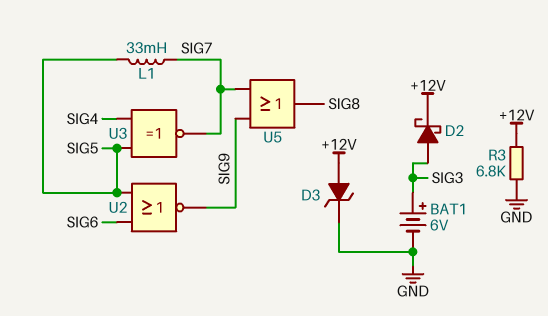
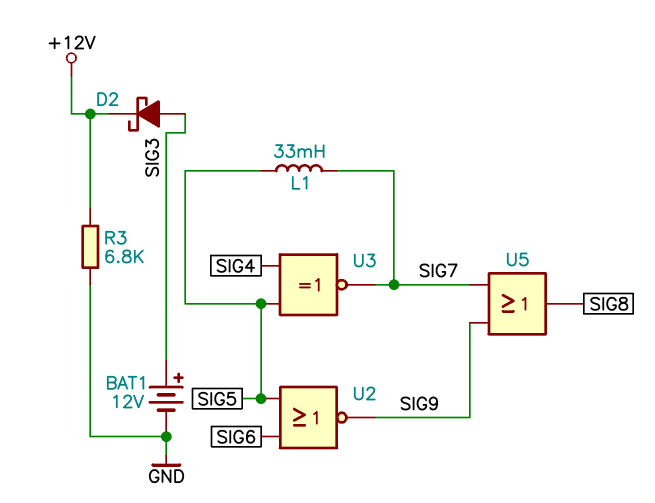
BAT1: 6V (plus SIG3, minus GND) -> 12V (plus SIG3, minus GND)
D3: zener (A +12V, K GND) -> none

